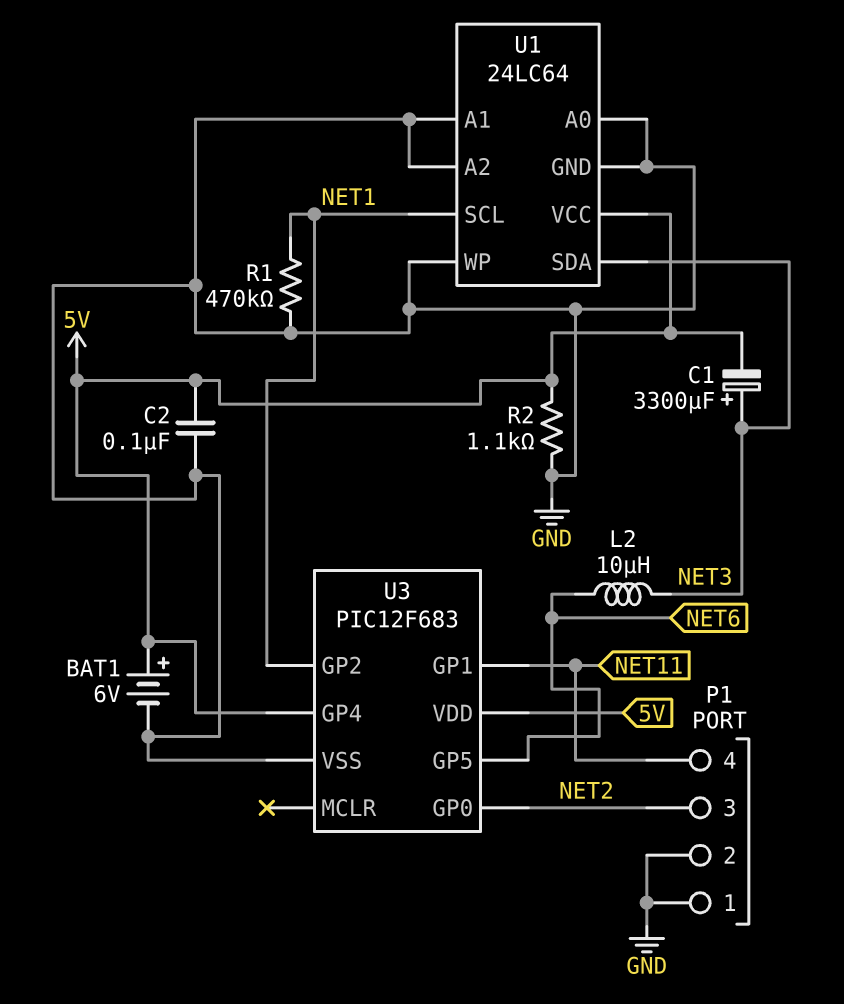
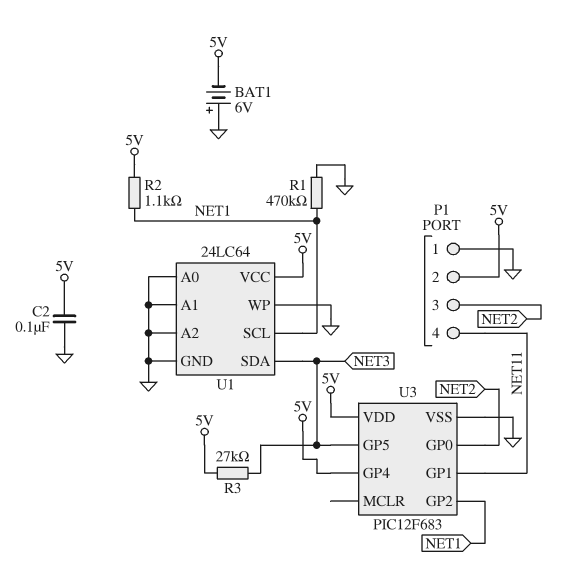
BAT1: 6V (plus 5V, minus GND) -> 6V (plus GND, minus 5V)
C1: 3300uF (plus NET3, minus 5V) -> none
L2: 10uH (NET3, NET6) -> none
P1 pin 2: GND -> 5V
R2: 1.1k (5V, GND) -> 1.1k (5V, NET1)
R3: none -> 27k (5V, NET3)
U3 pin GP5: NET6 -> NET3

